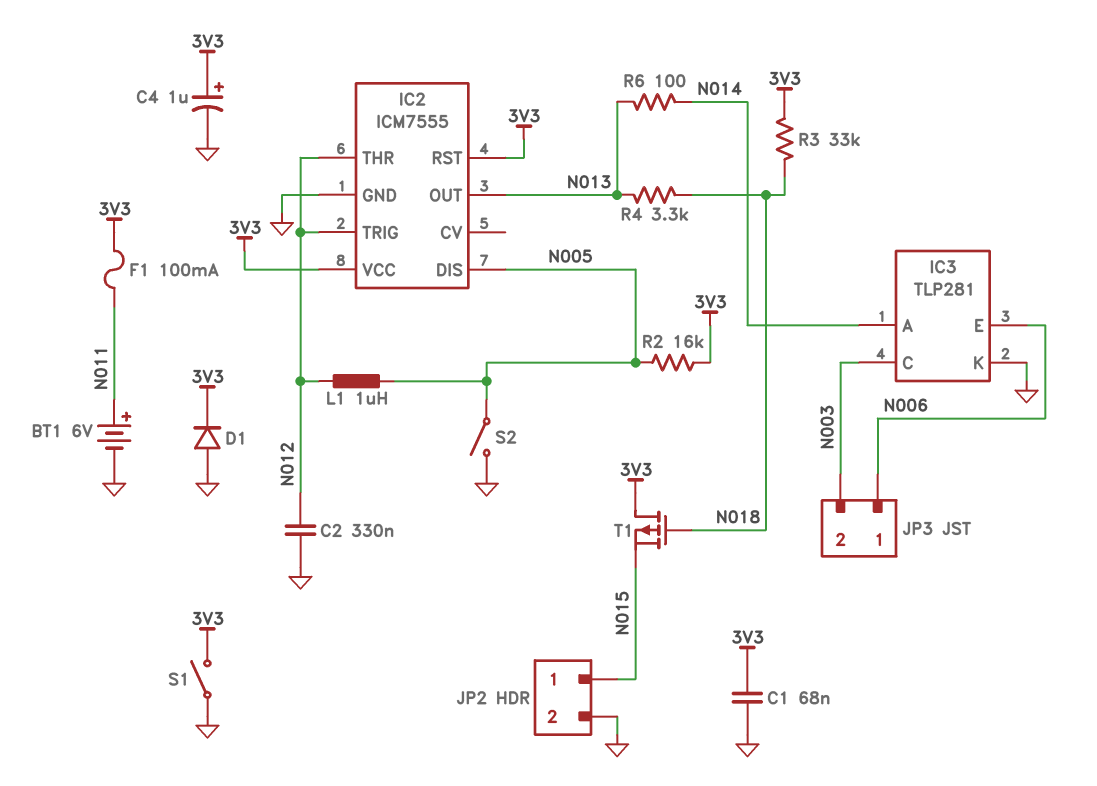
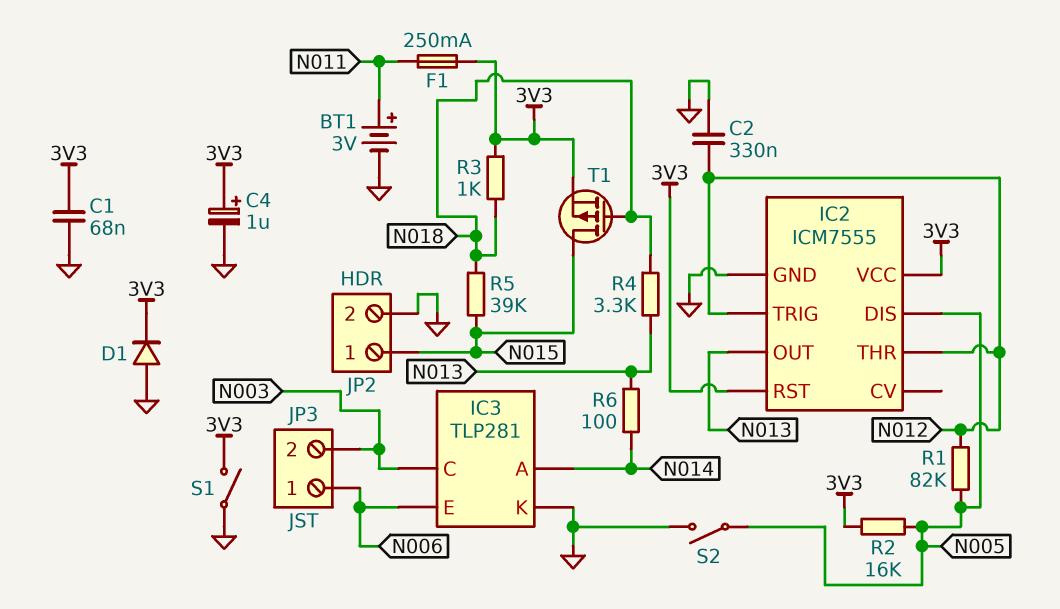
BT1: 6V (plus N011, minus GND) -> 3V (plus N011, minus GND)
F1: 100mA (3V3, N011) -> 250mA (3V3, N011)
L1: 1uH (N005, N012) -> none
R1: none -> 82k (N005, N012)
R3: 33k (3V3, N018) -> 1k (3V3, N018)
R5: none -> 39k (N015, N018)
T1: PMOS (G N018, D 3V3, S N015) -> PMOS (G N018, D N015, S 3V3)

